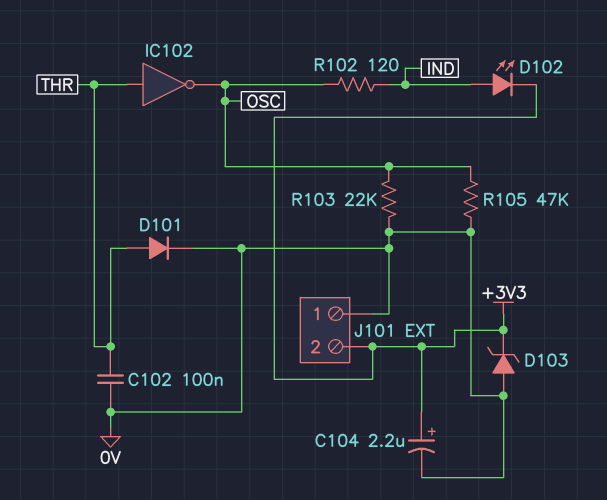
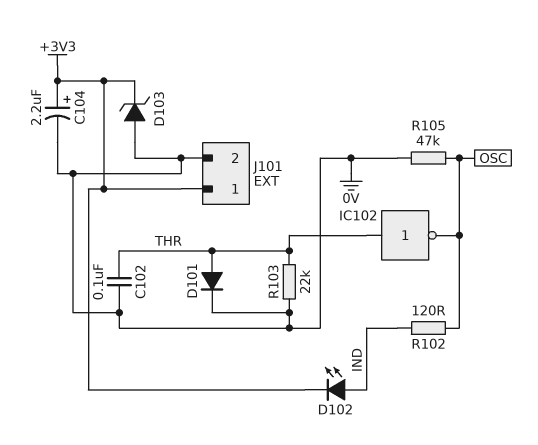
J101 pin 1: 0V -> +3V3
J101 pin 2: +3V3 -> 0V
R103: 22k (0V, OSC) -> 22k (0V, THR)

